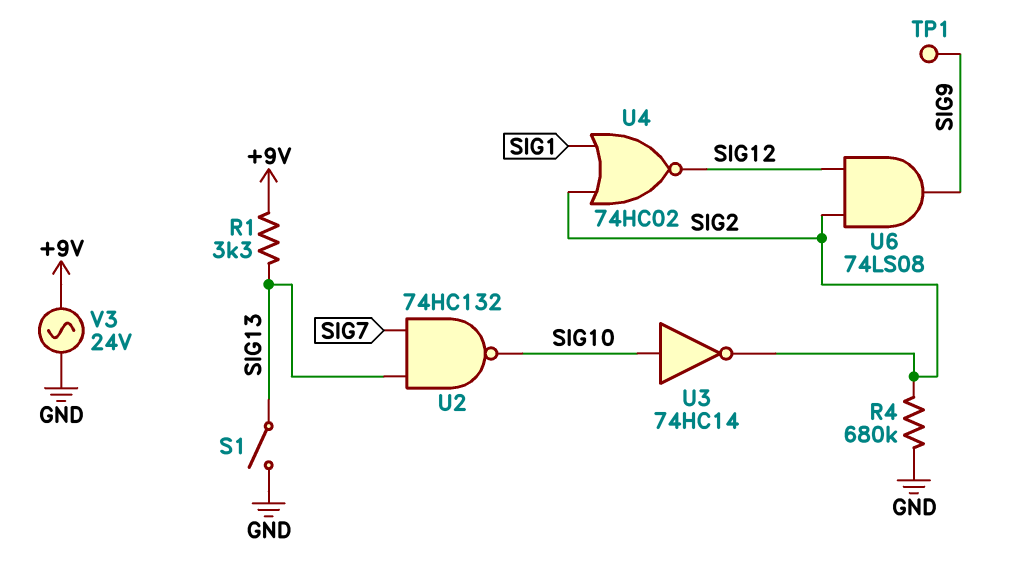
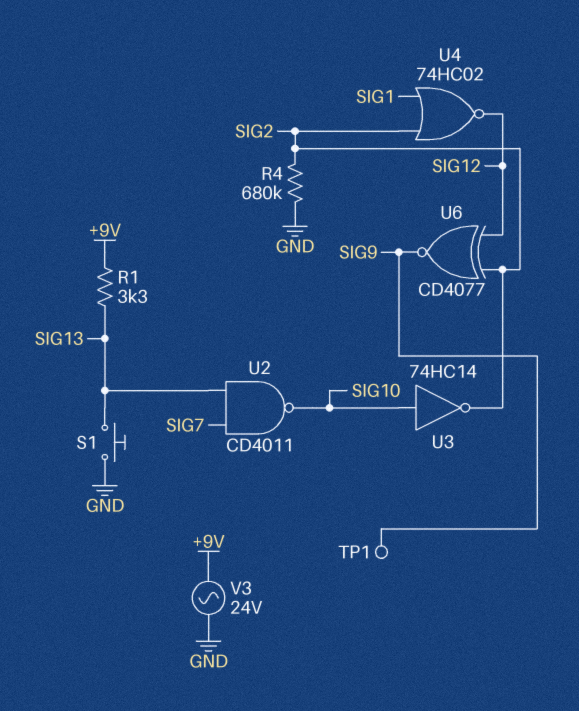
S1: switch (GND, SIG13) -> button (GND, SIG13)
U2: NAND 74HC132 (in SIG7, in SIG13, out SIG10) -> NAND CD4011 (in SIG7, in SIG13, out SIG10)
U6: AND 74LS08 (in SIG2, in SIG12, out SIG9) -> XNOR CD4077 (in SIG2, in SIG12, out SIG9)

